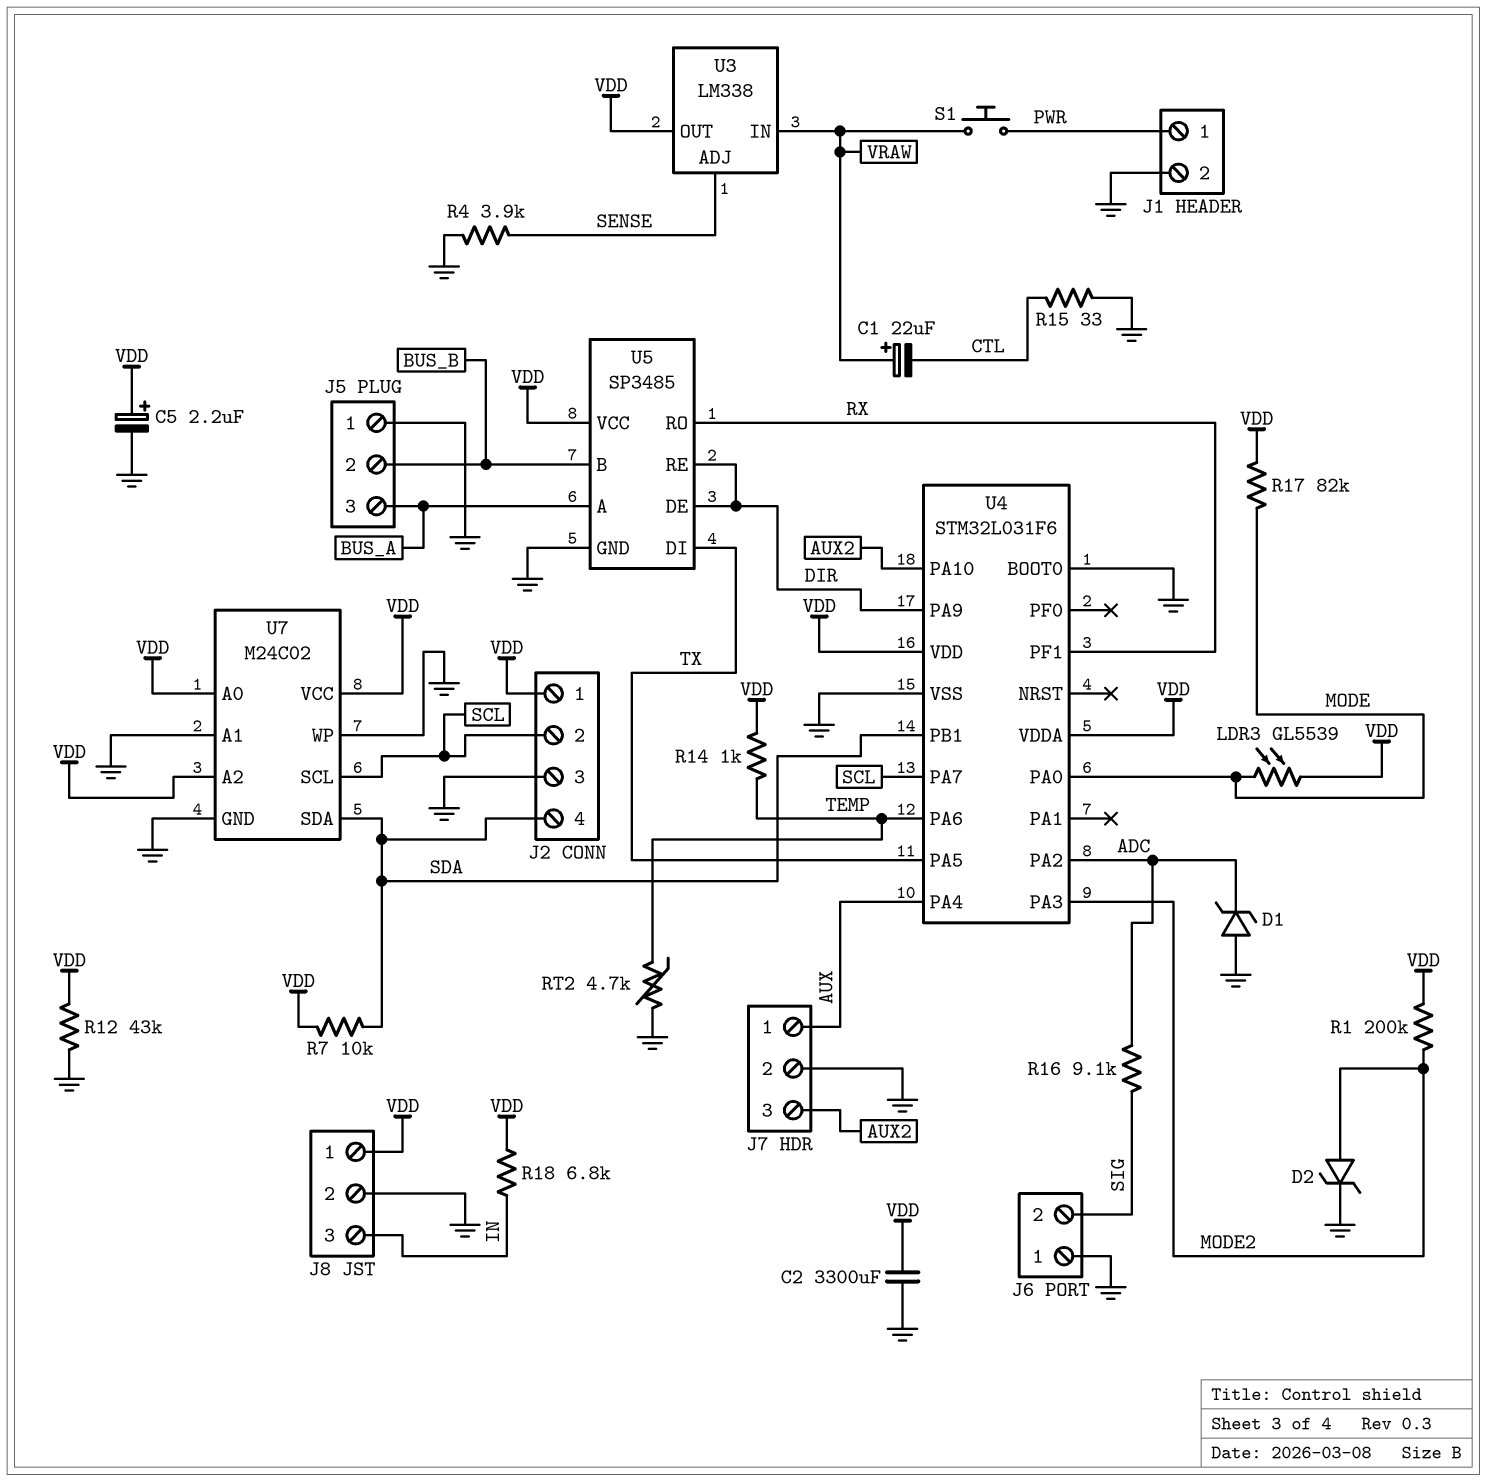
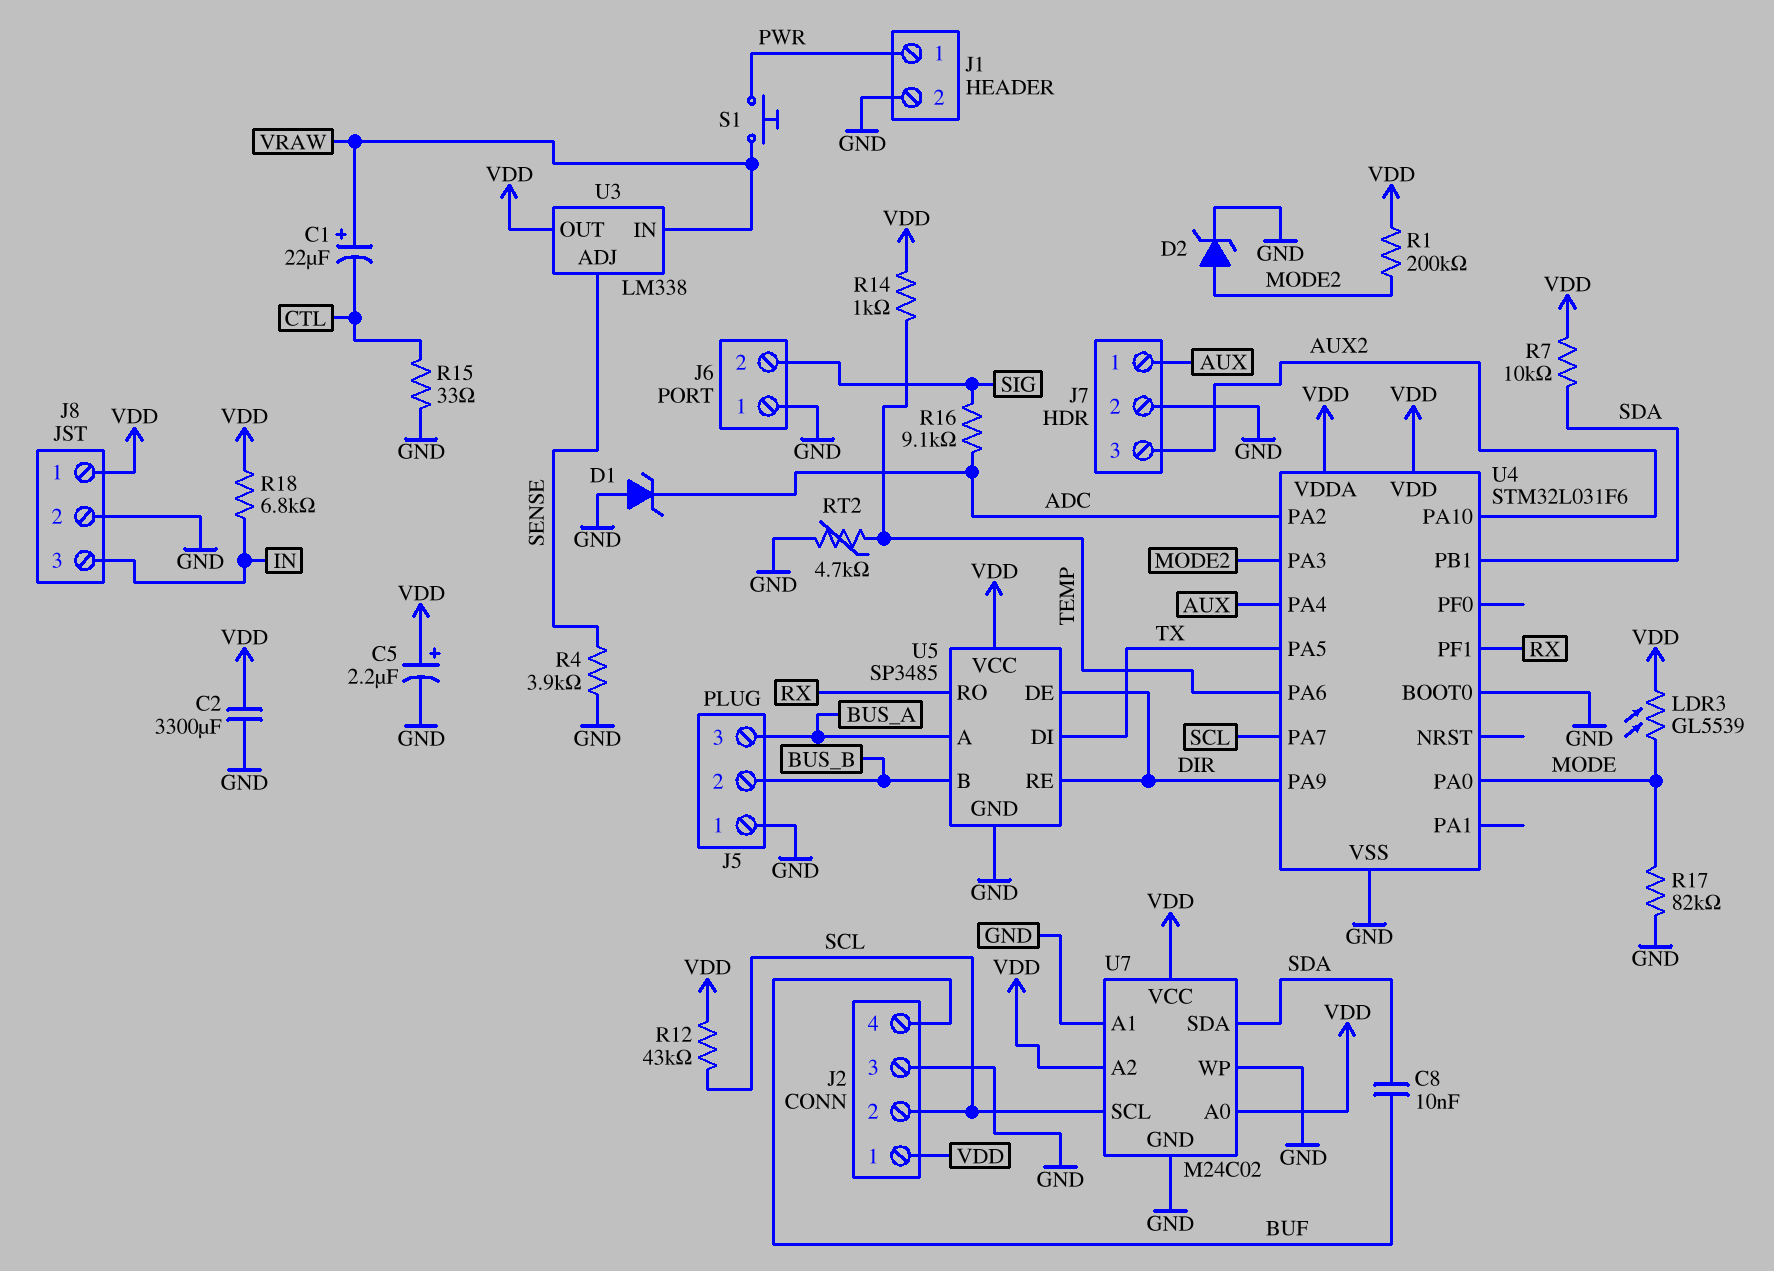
C8: none -> 10nF (BUF, SDA)
J2 pin 4: SDA -> BUF
R12: 43k (GND, VDD) -> 43k (SCL, VDD)
R17: 82k (MODE, VDD) -> 82k (GND, MODE)

